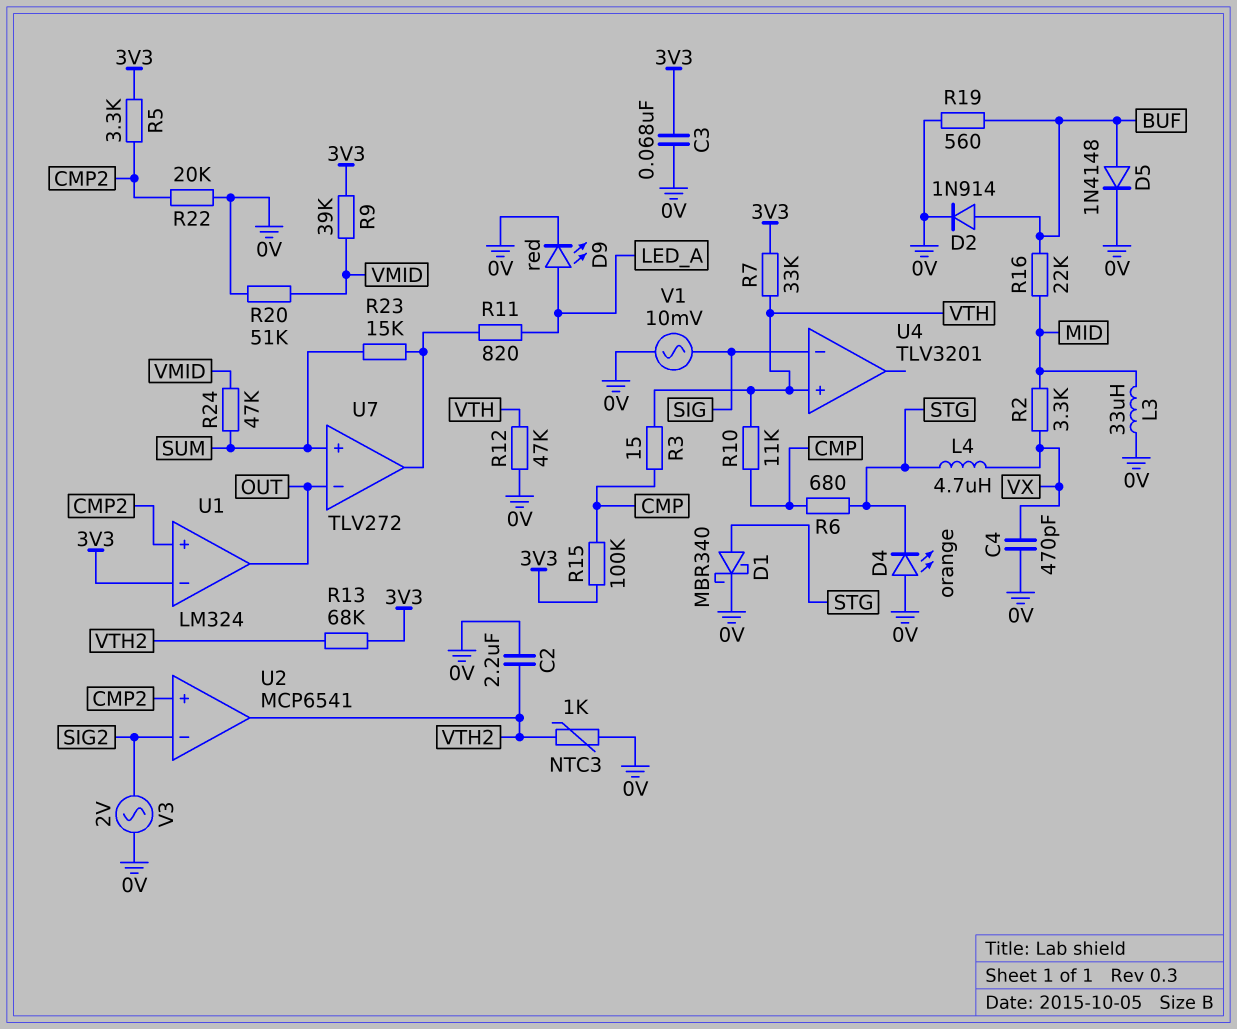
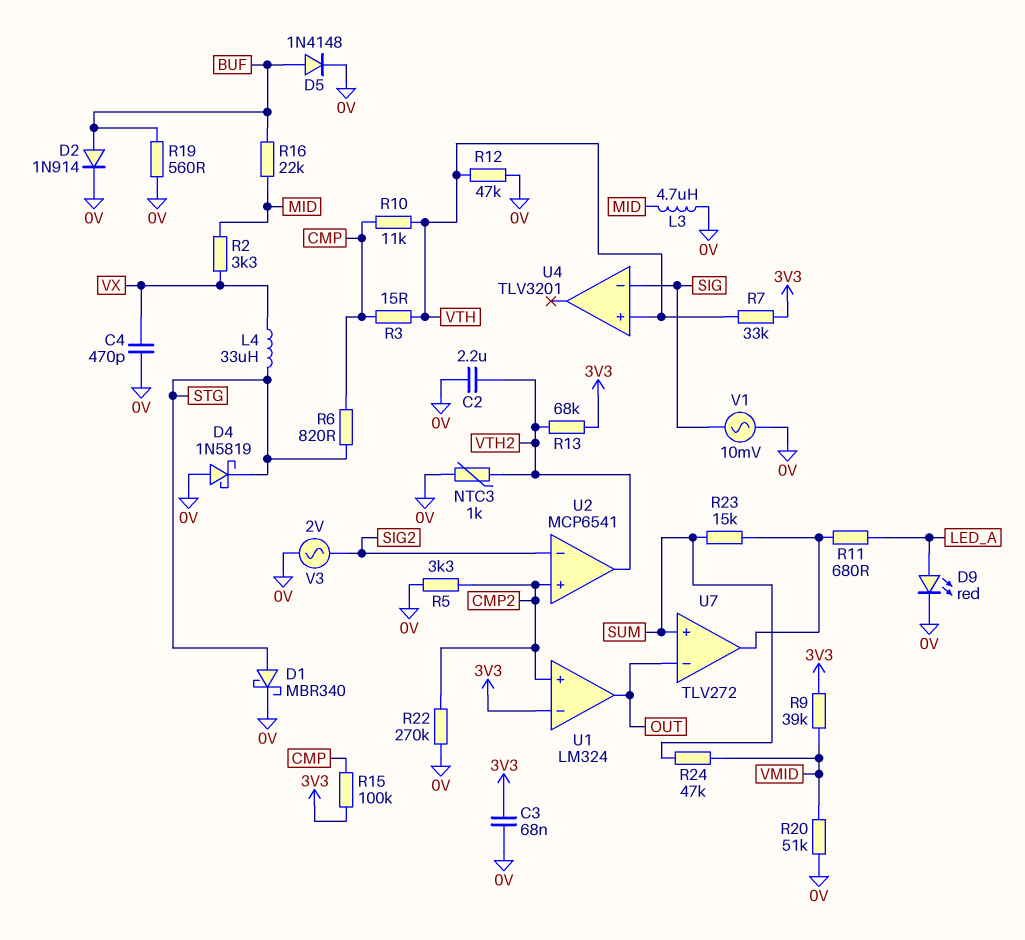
D4: LED orange (A 0V, K STG) -> schottky 1N5819 (A 0V, K STG)
L3: 33uH (0V, MID) -> 4.7uH (0V, MID)
L4: 4.7uH (STG, VX) -> 33uH (STG, VX)
R5: 3.3k (3V3, CMP2) -> 3.3k (0V, CMP2)
R6: 680 (CMP, STG) -> 820 (CMP, STG)
R11: 820 (LED_A, U7/out) -> 680 (LED_A, U7/out)
R22: 20k (0V, CMP2) -> 270k (0V, CMP2)

